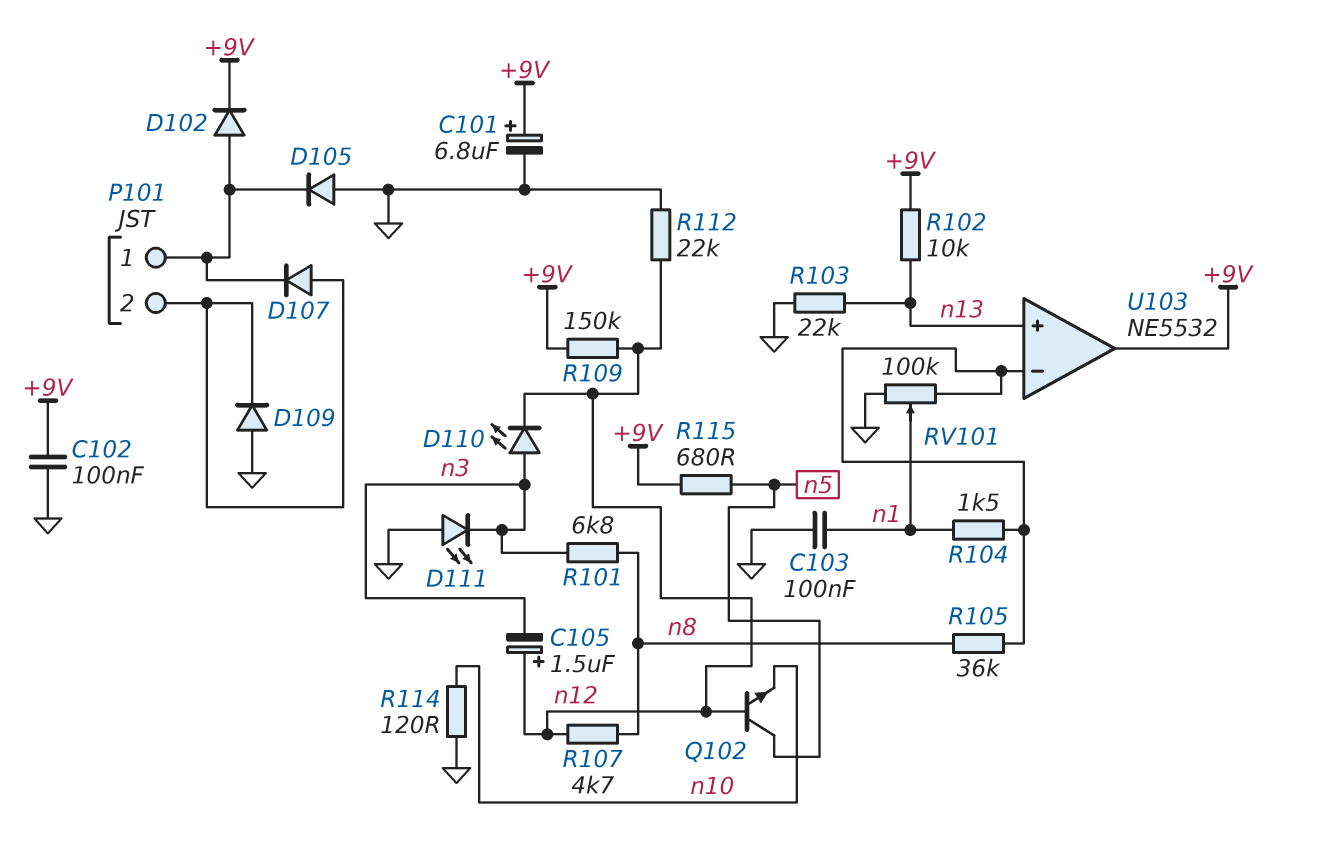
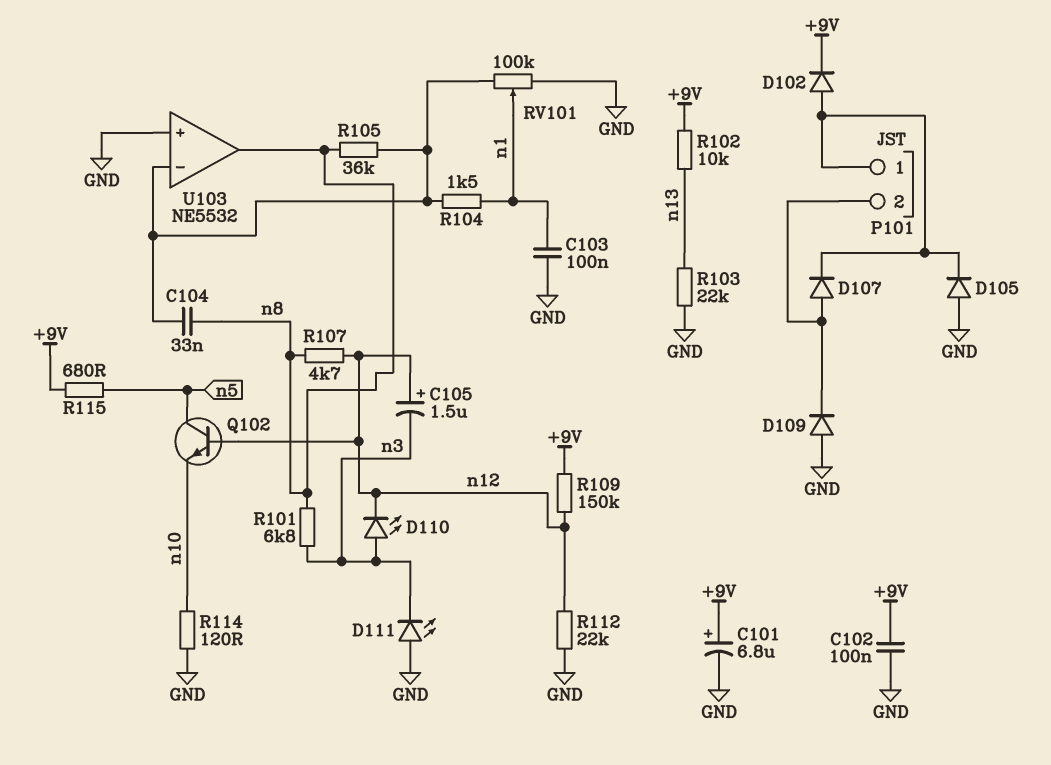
C104: none -> 33nF (U103/in-, n8)
U103 pin in+: n13 -> GND
U103 pin out: +9V -> n8

